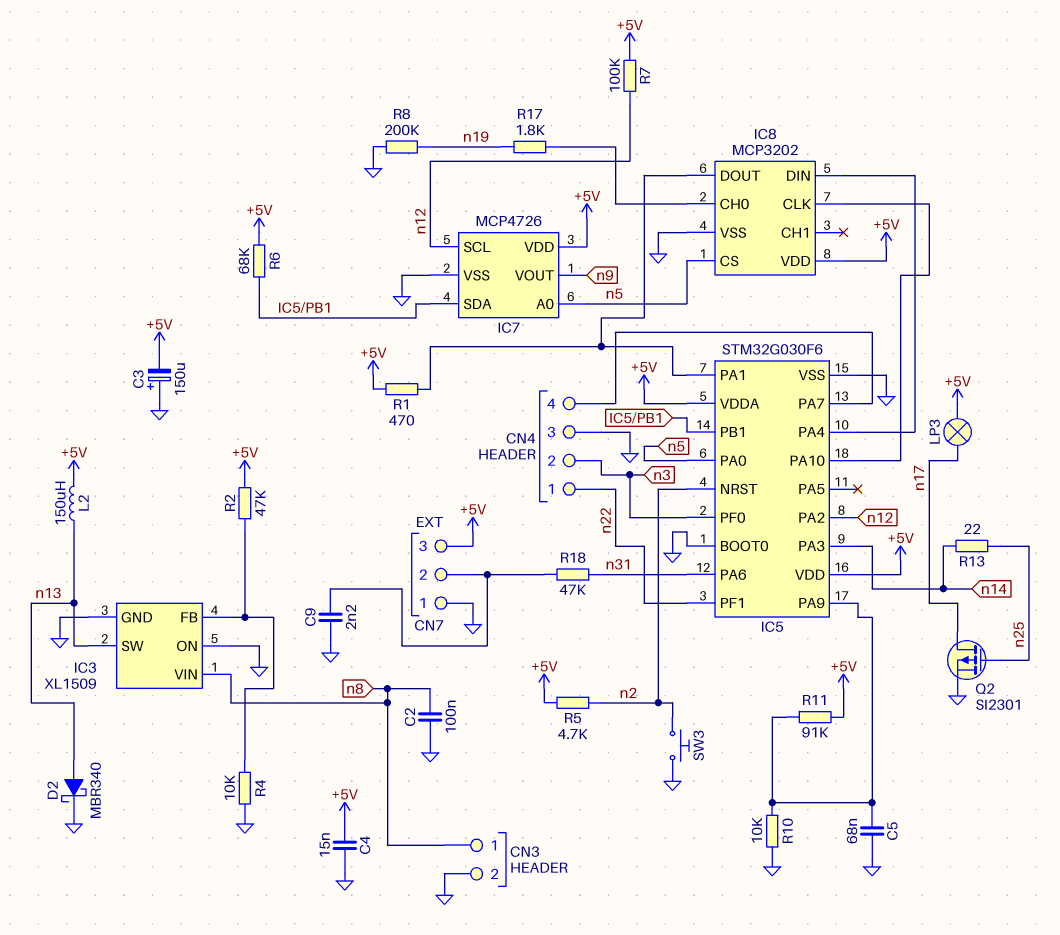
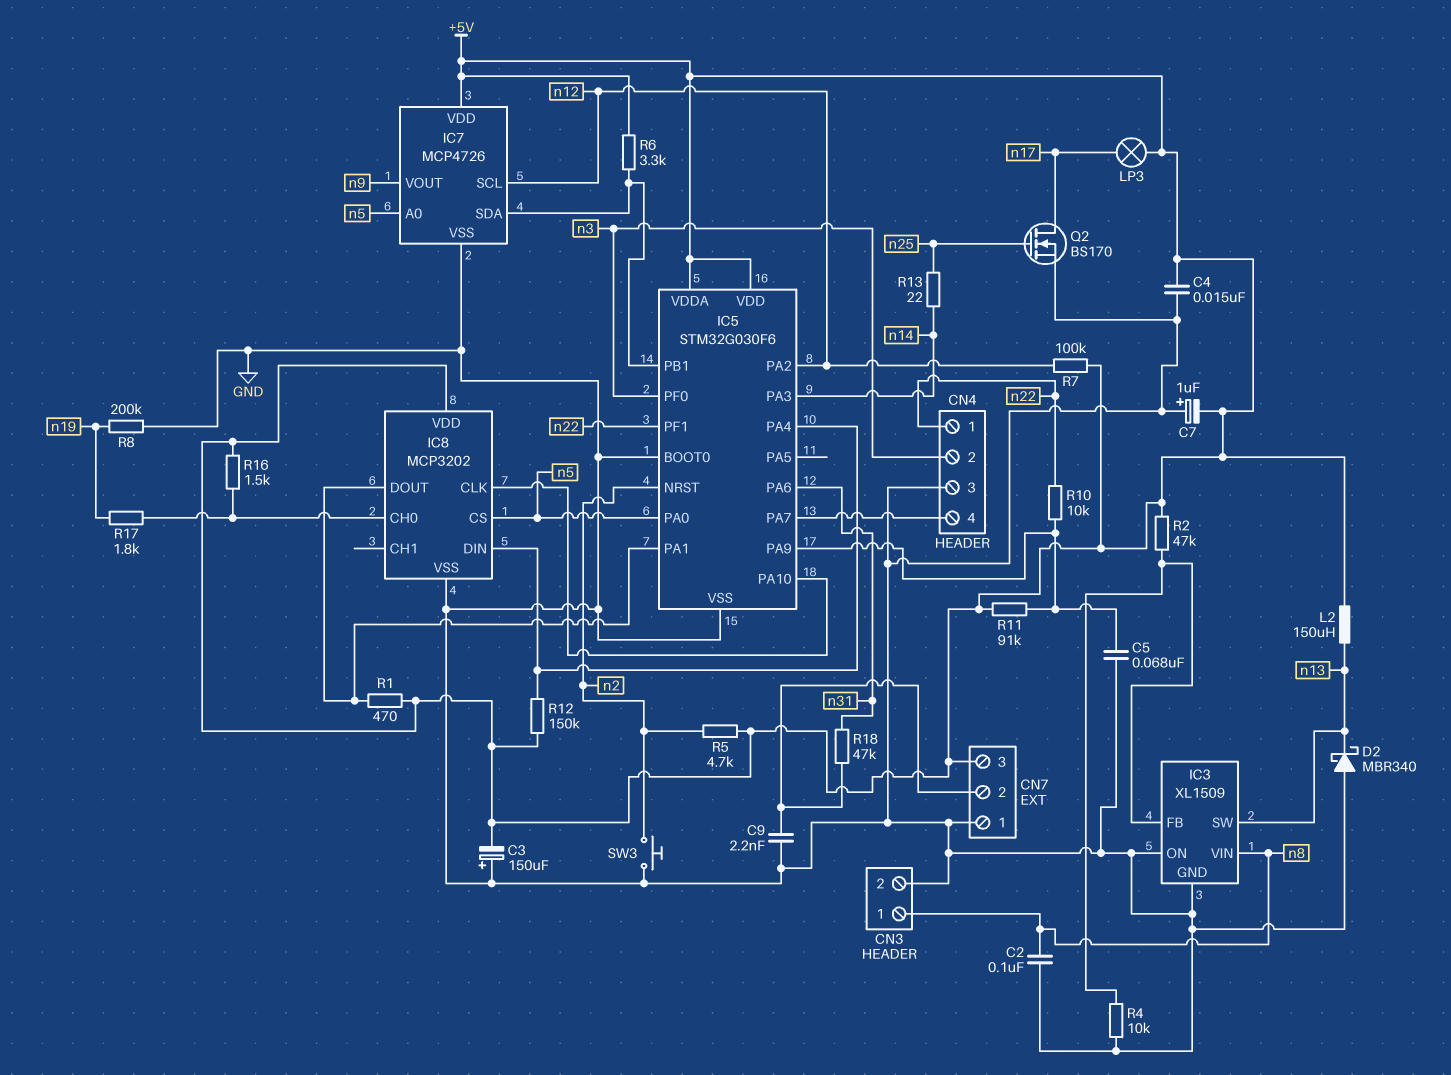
C7: none -> 1uF (plus GND, minus +5V)
D2: schottky MBR340 (A n13, K GND) -> schottky MBR340 (A GND, K n13)
Q2: PMOS SI2301 (G n25, D n17, S GND) -> NMOS BS170 (G n25, D n17, S GND)
R6: 68k (+5V, IC5/PB1) -> 3.3k (+5V, IC5/PB1)
R10: 10k (GND, IC5/PA9) -> 10k (IC5/PA9, n22)
R12: none -> 150k (+5V, IC5/PA4)
R16: none -> 1.5k (+5V, IC8/CH0)

